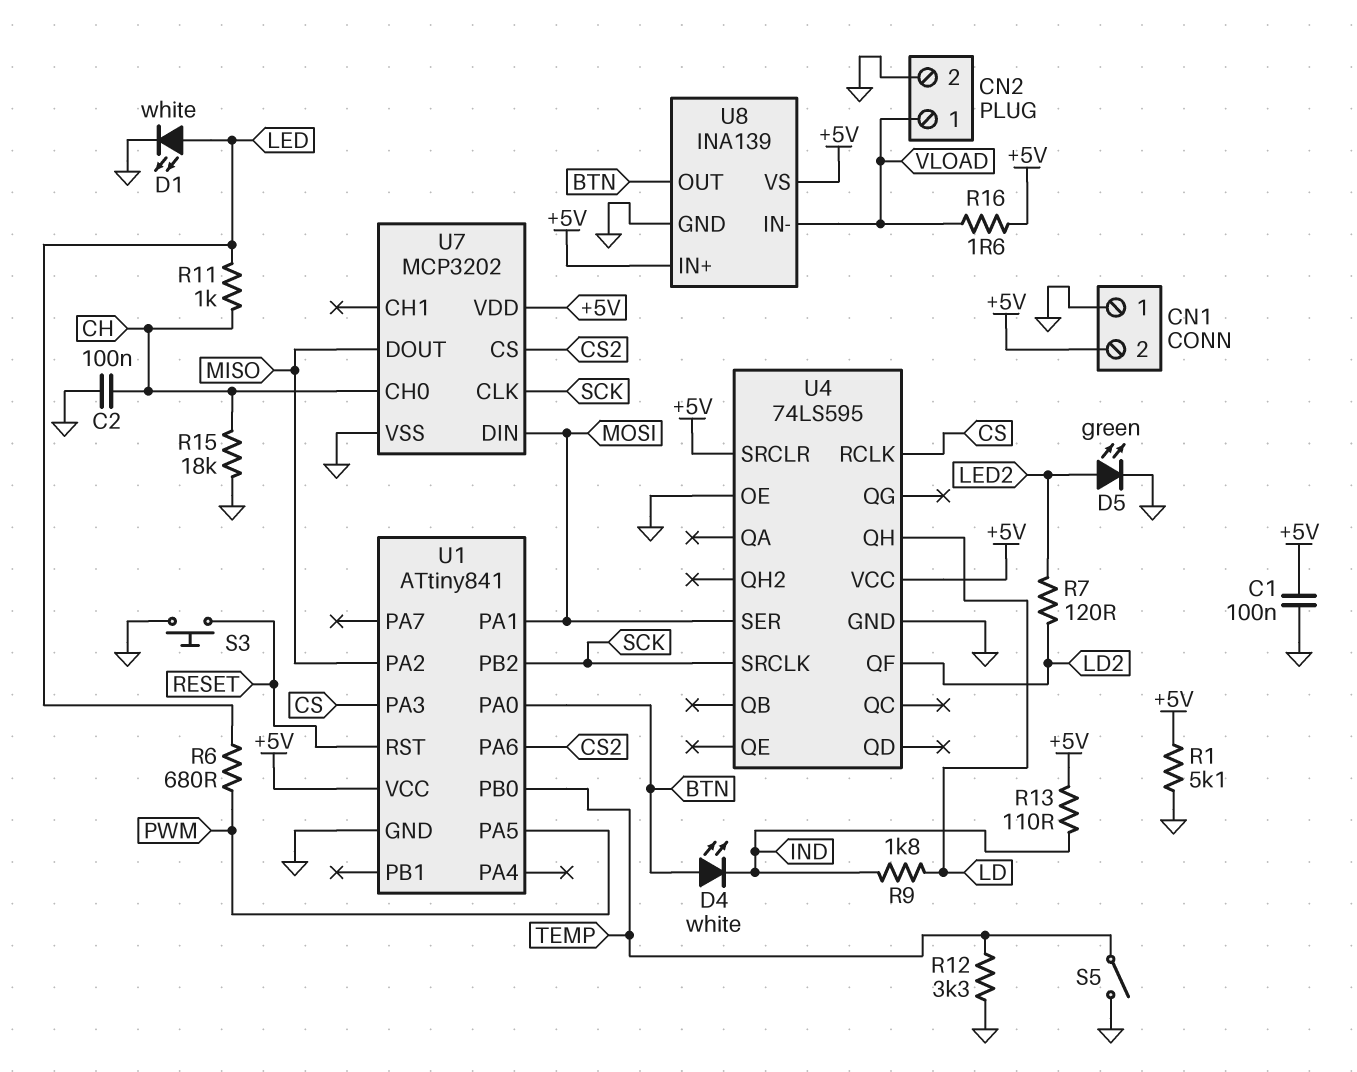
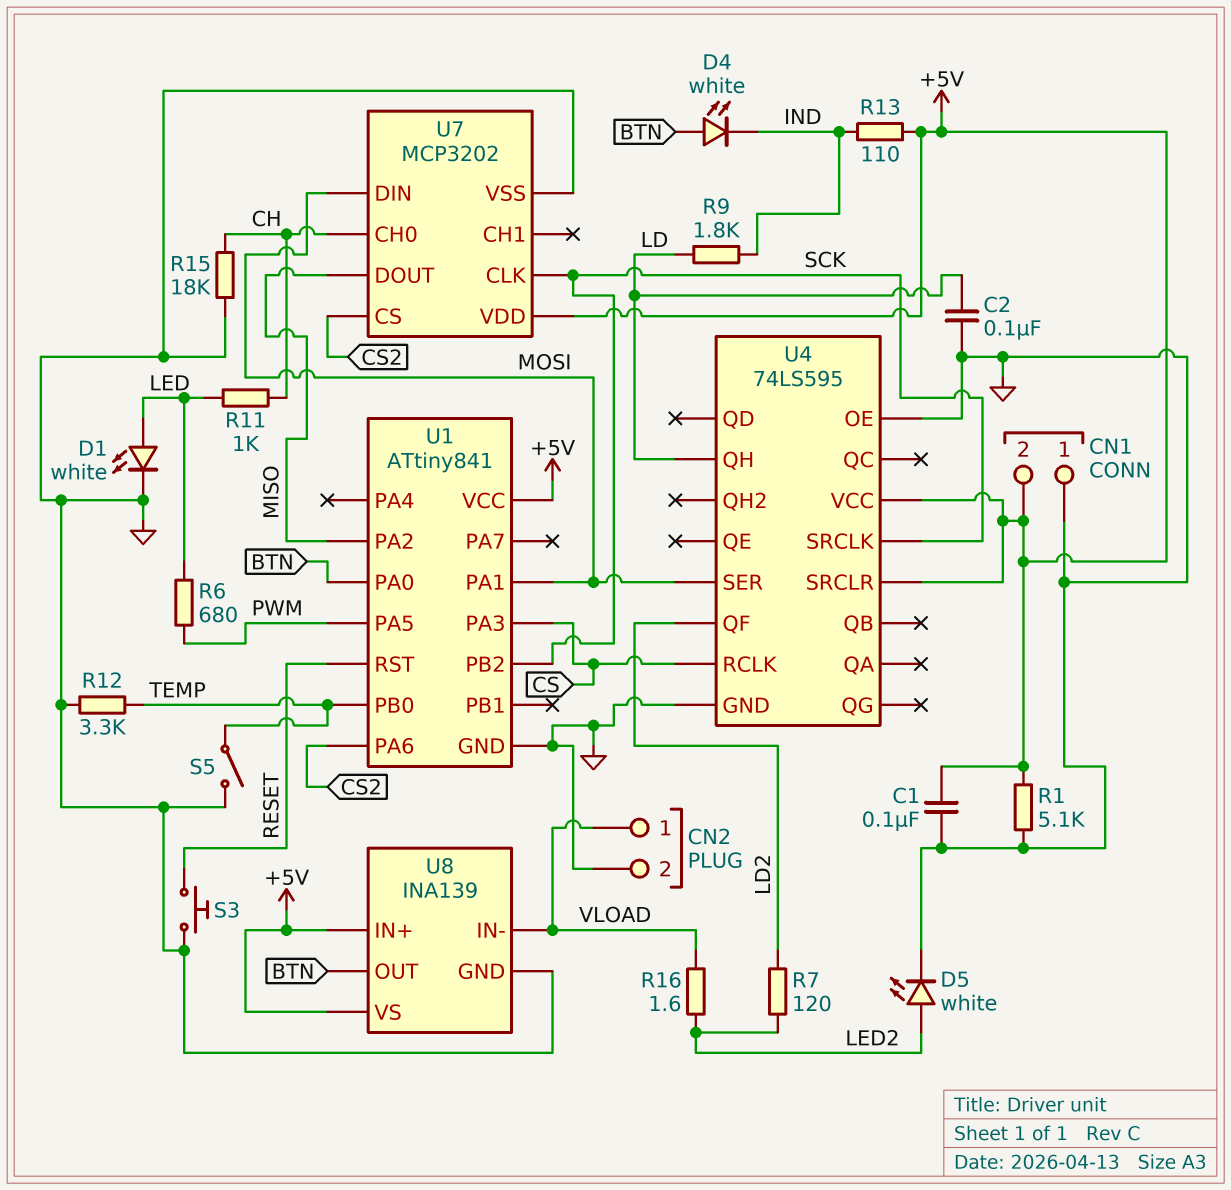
C2: 100nF (CH, GND) -> 100nF (GND, LD)
D5: LED green (A LED2, K GND) -> LED white (A LED2, K GND)
R16: 1.6 (+5V, VLOAD) -> 1.6 (LED2, VLOAD)

